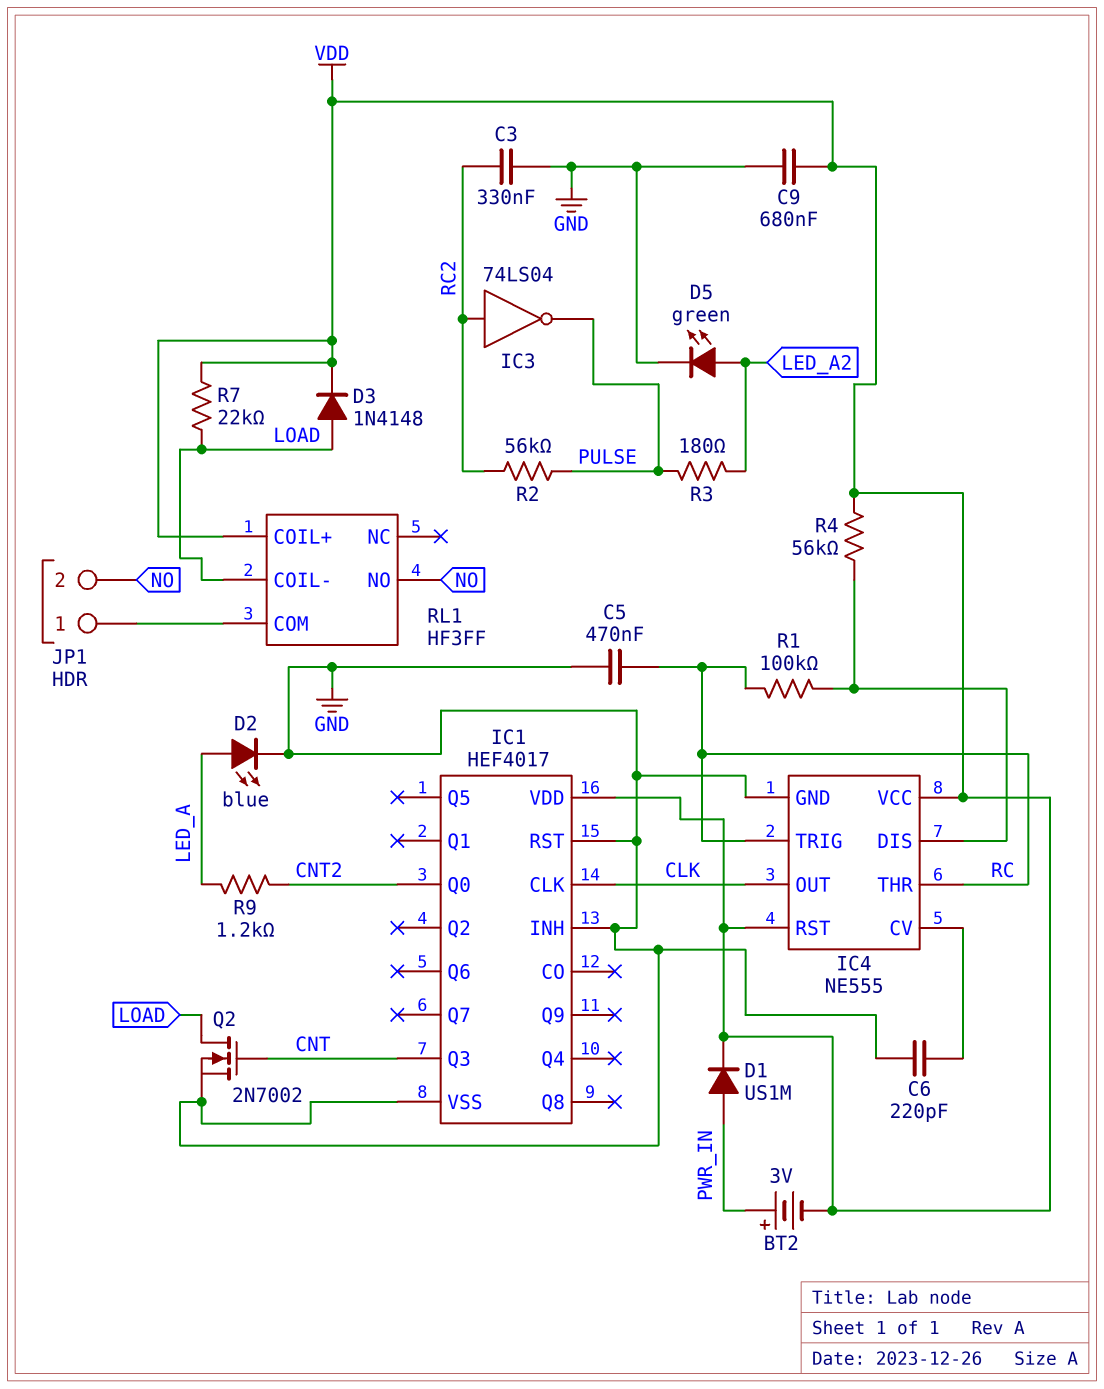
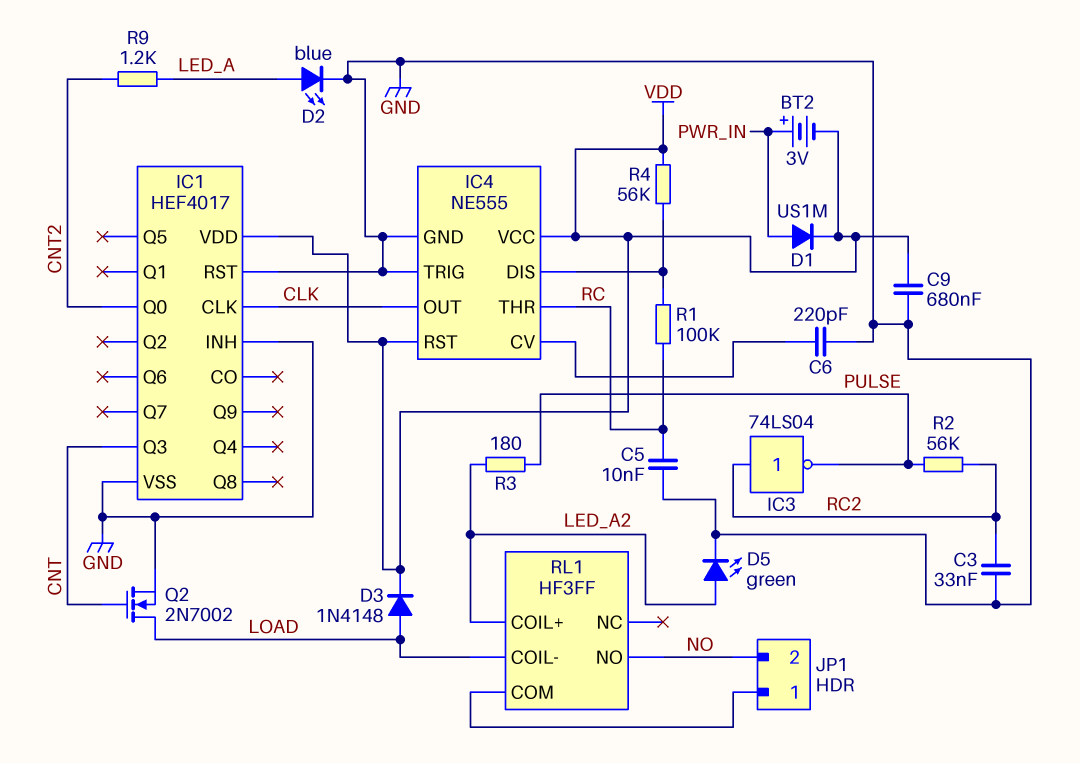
C3: 330nF (GND, RC2) -> 33nF (GND, RC2)
C5: 470nF (GND, RC) -> 10nF (GND, RC)
IC4 pin TRIG: RC -> GND
R7: 22k (LOAD, VDD) -> none
RL1 pin COIL+: VDD -> LED_A2

